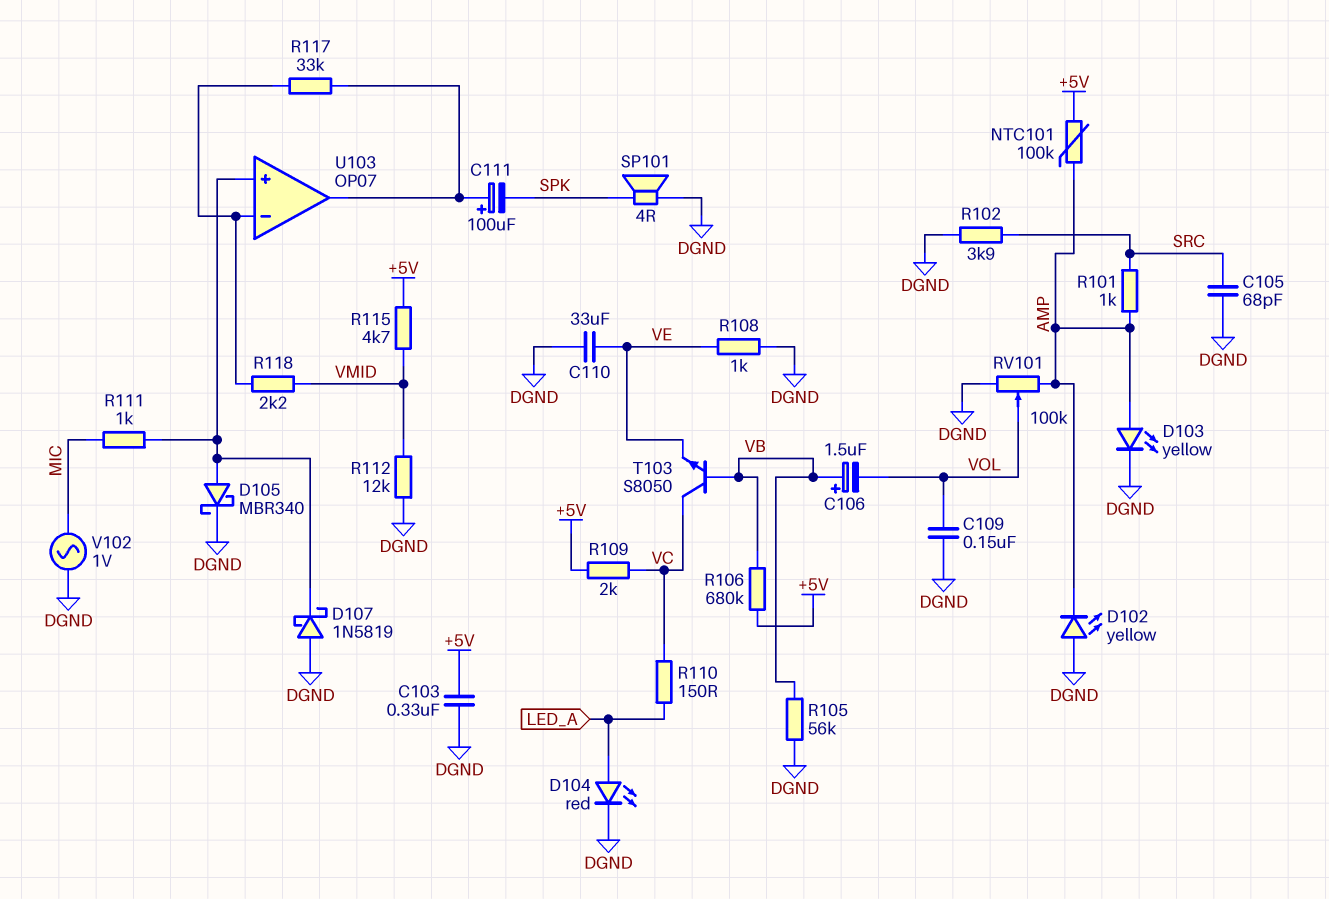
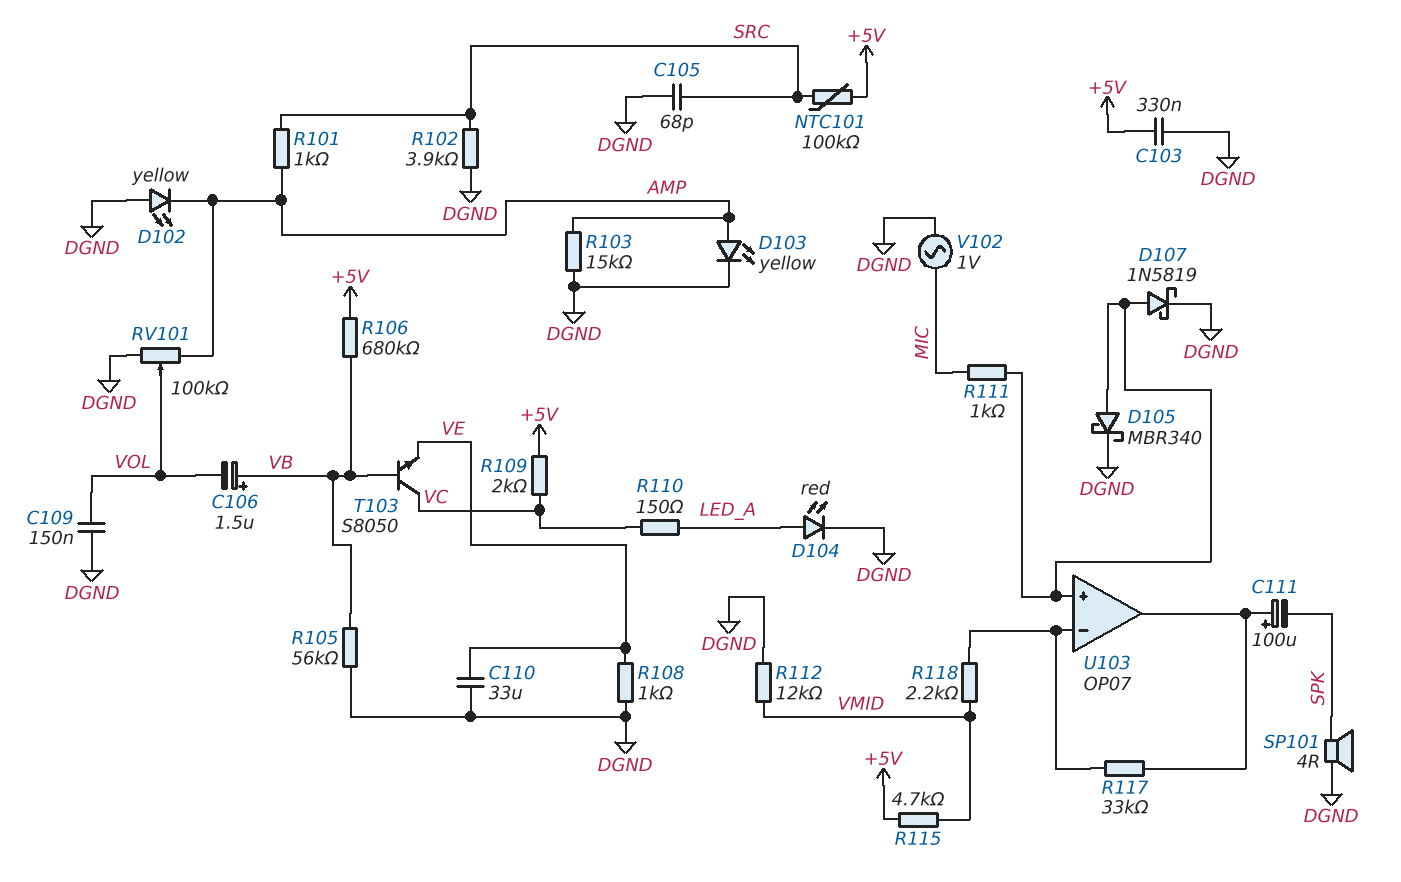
D107: schottky 1N5819 (A DGND, K U103/in+) -> schottky 1N5819 (A U103/in+, K DGND)
NTC101: 100k (+5V, AMP) -> 100k (+5V, SRC)
R103: none -> 15k (AMP, DGND)

